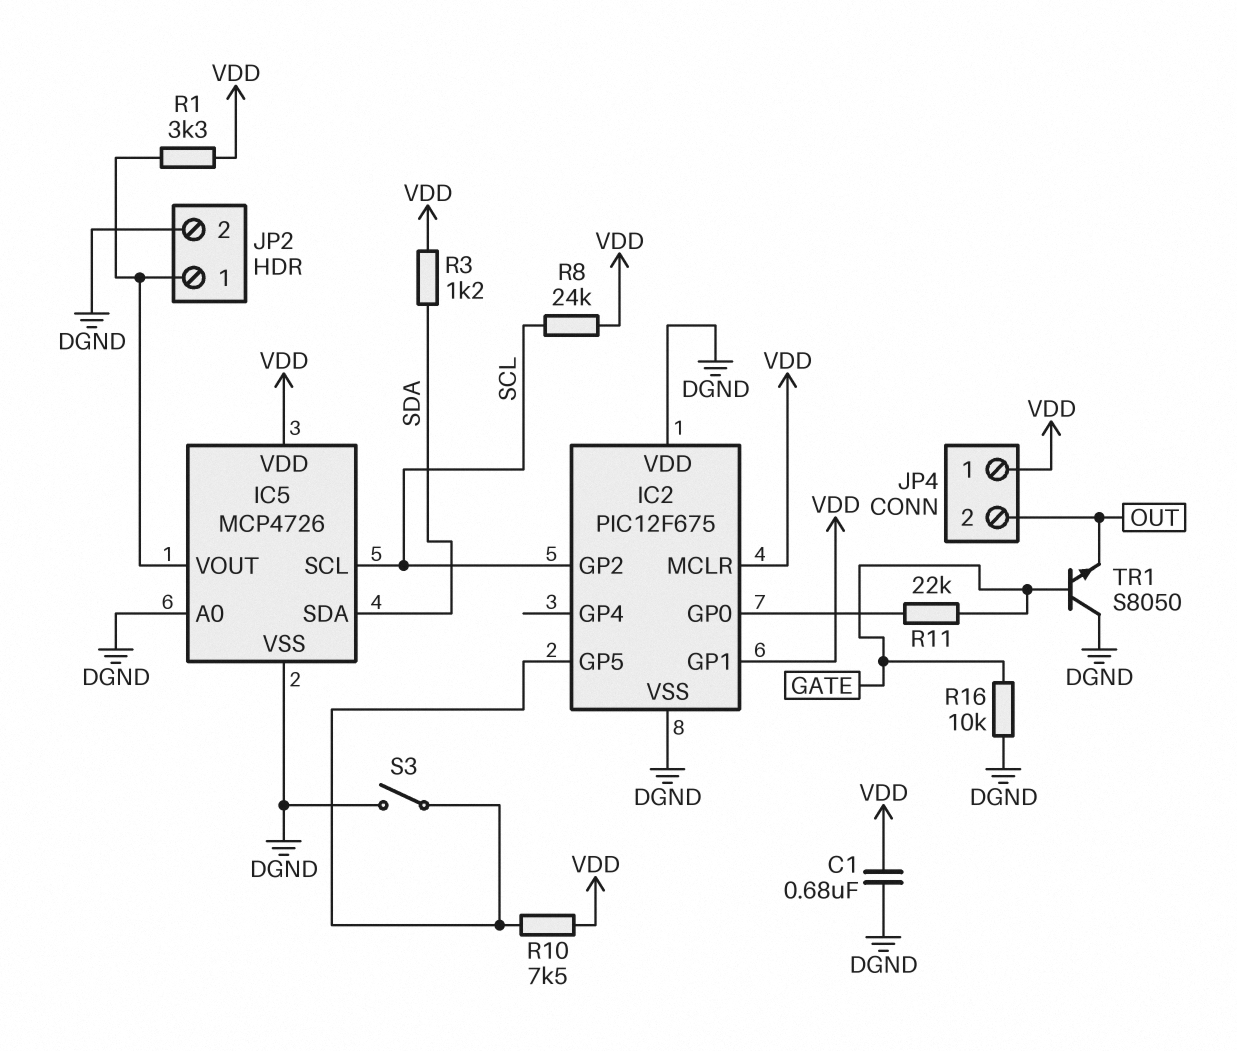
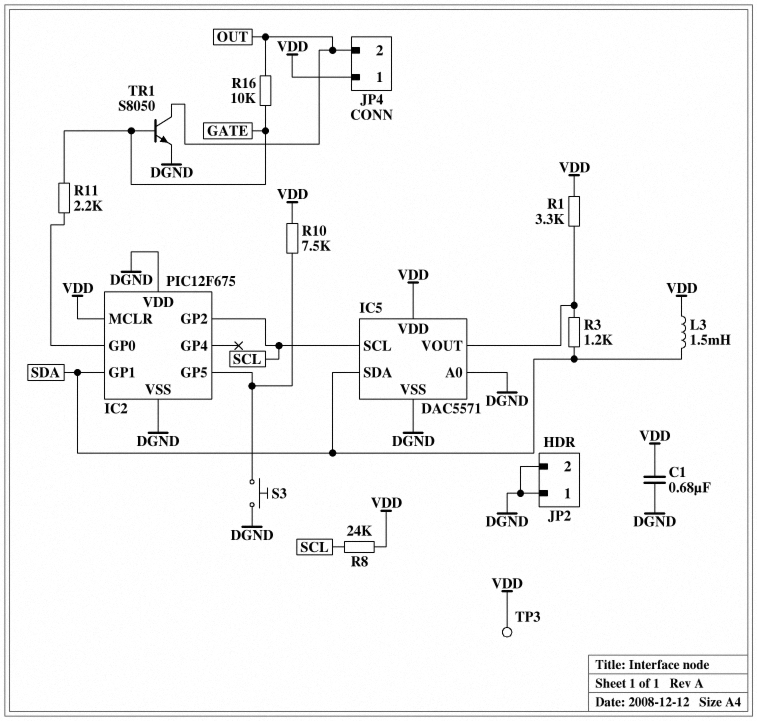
IC2 pin GP1: VDD -> SDA
IC5: MCP4726 -> DAC5571
JP2 pin 1: IC5/VOUT -> DGND
L3: none -> 1.5mH (SDA, VDD)
R3: 1.2k (SDA, VDD) -> 1.2k (IC5/VOUT, SDA)
R11: 22k (GATE, IC2/GP0) -> 2.2k (GATE, IC2/GP0)
R16: 10k (DGND, GATE) -> 10k (GATE, OUT)
S3: switch (DGND, IC2/GP5) -> button (DGND, IC2/GP5)
TP3: none -> test point (VDD)
TR1: NPN S8050 (B GATE, C DGND, E OUT) -> NPN S8050 (B GATE, C OUT, E DGND)

